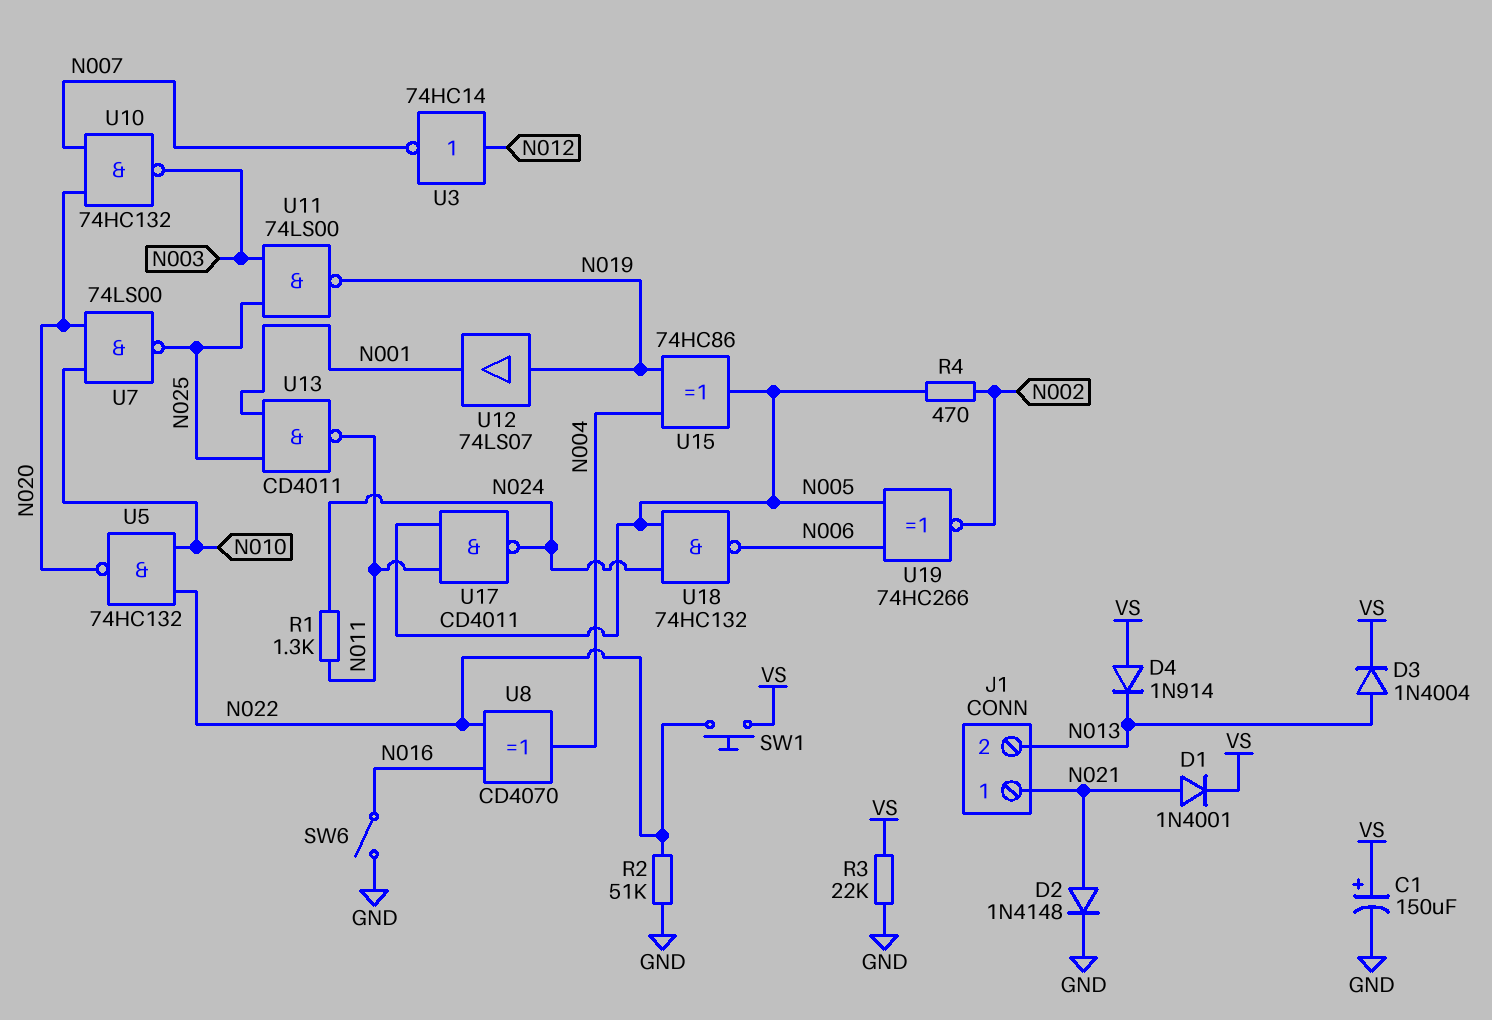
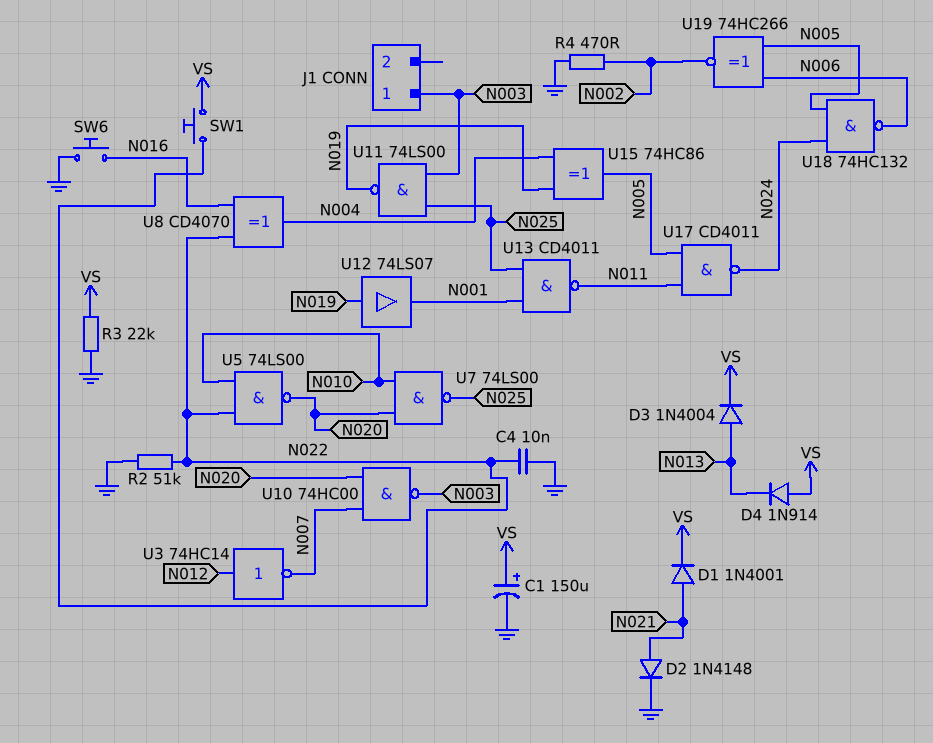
C4: none -> 10nF (GND, N022)
J1 pin 1: N021 -> N003
J1 pin 2: N013 -> none
R1: 1.3k (N011, N024) -> none
R4: 470 (N002, N005) -> 470 (GND, N002)
SW6: switch (GND, N016) -> button (GND, N016)
U5: NAND 74HC132 (in N010, in N022, out N020) -> NAND 74LS00 (in N010, in N022, out N020)
U10: NAND 74HC132 (in N007, in N020, out N003) -> NAND 74HC00 (in N007, in N020, out N003)

